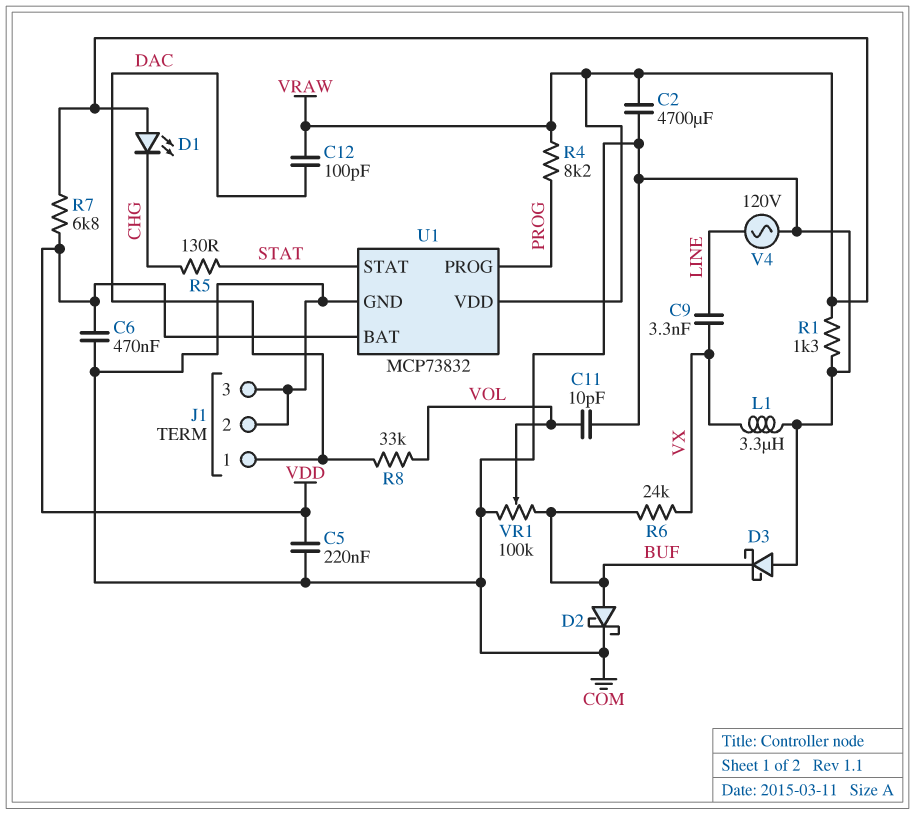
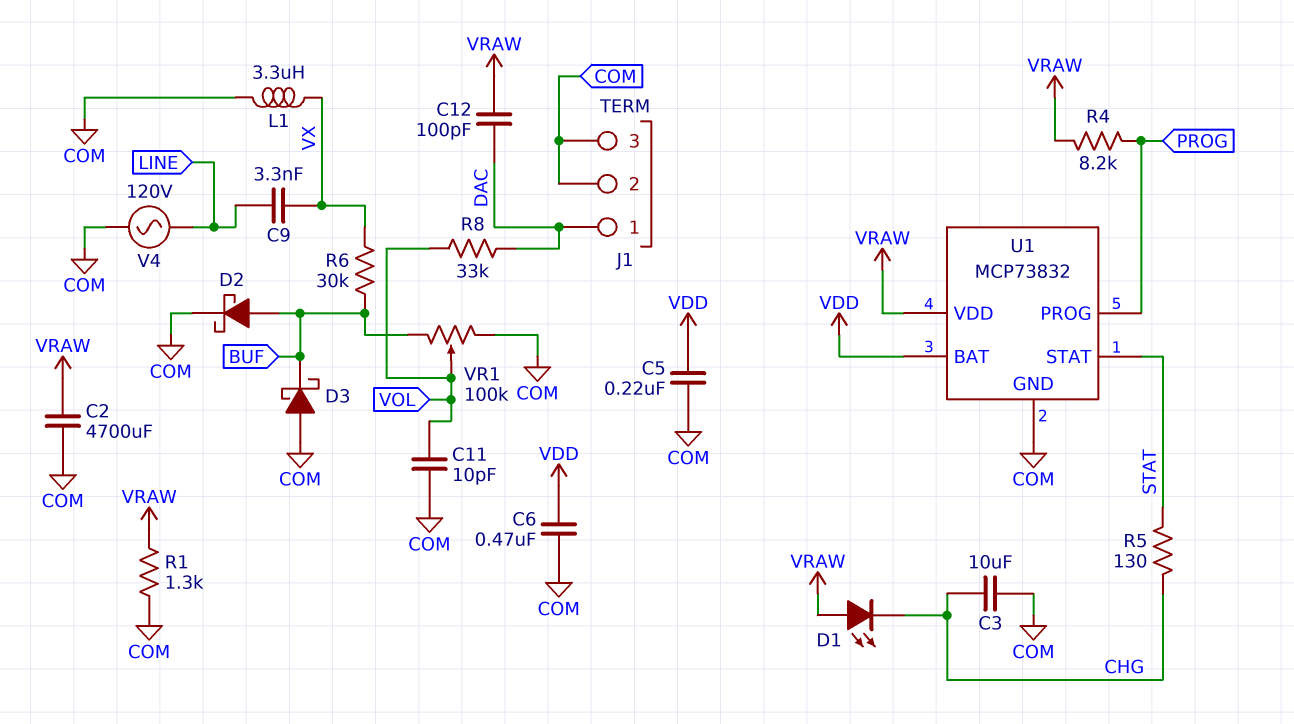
C3: none -> 10uF (CHG, COM)
R6: 24k (BUF, VX) -> 30k (BUF, VX)
R7: 6.8k (VDD, VRAW) -> none

